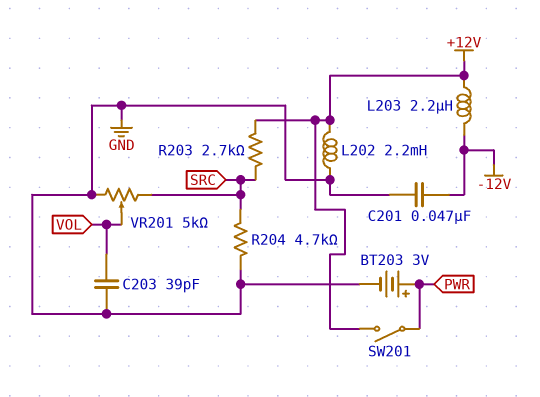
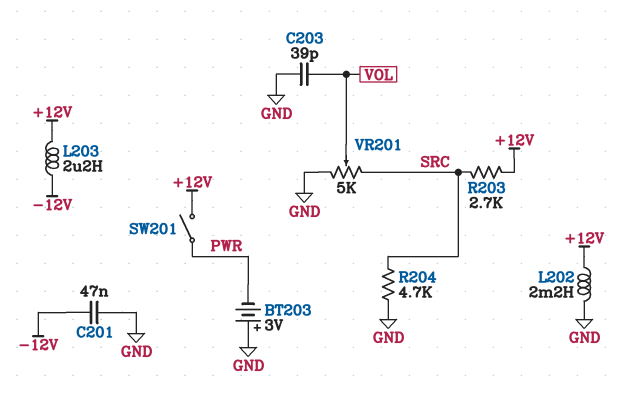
BT203: 3V (plus PWR, minus GND) -> 3V (plus GND, minus PWR)

